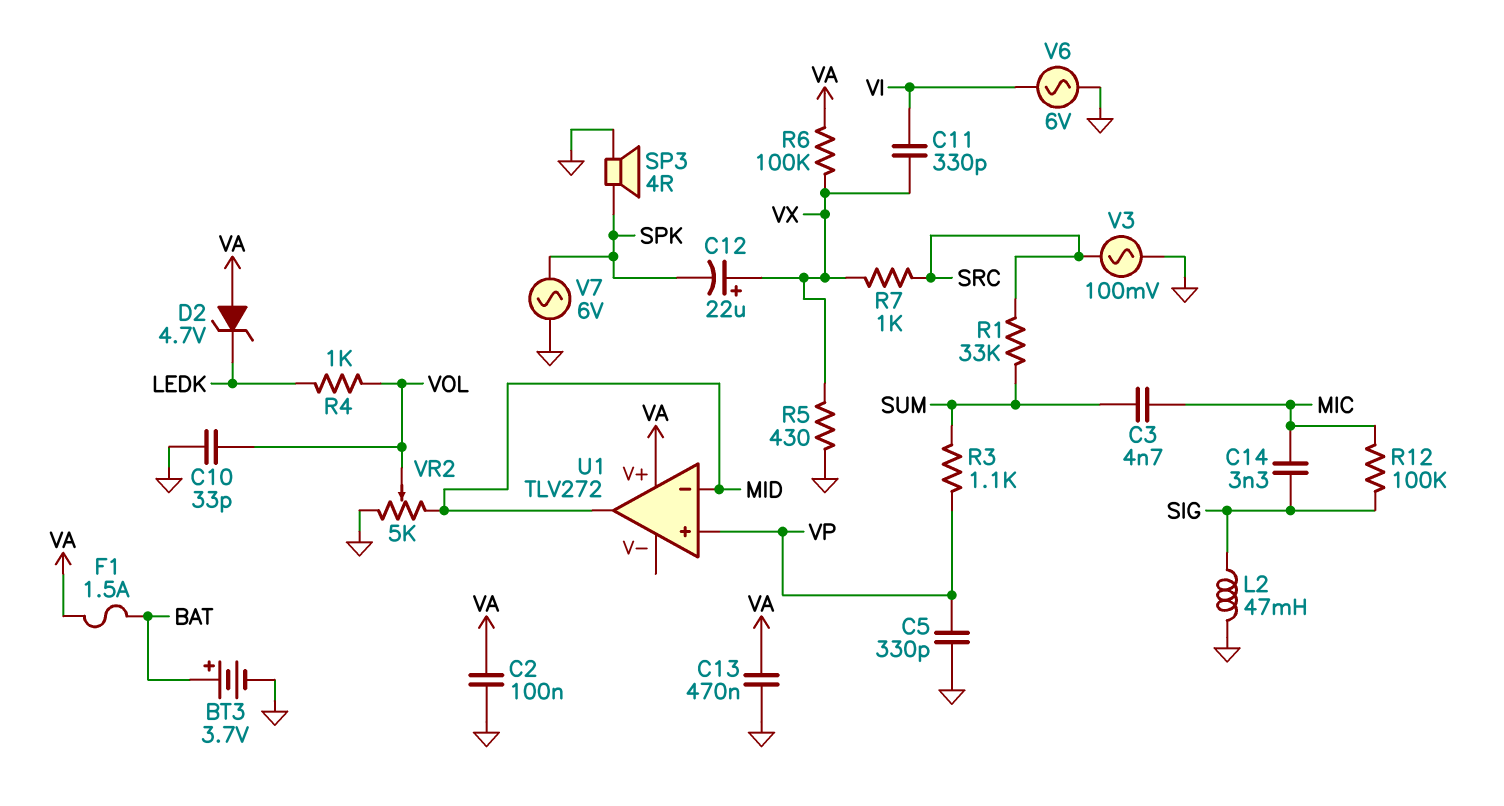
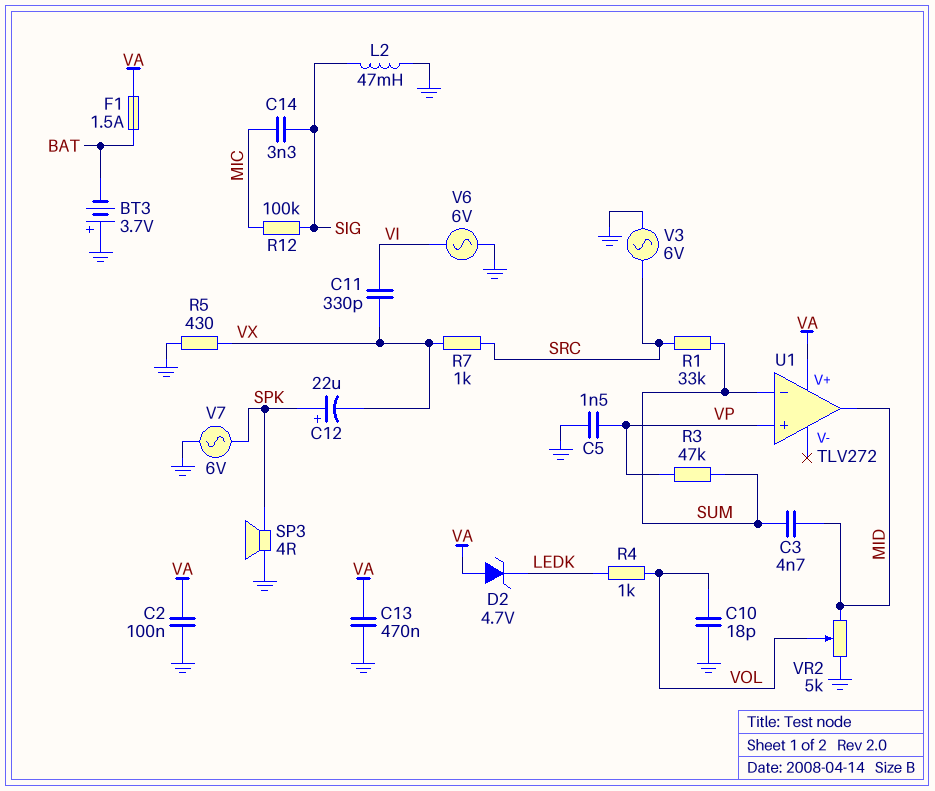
BT3: 3.7V (plus BAT, minus GND) -> 3.7V (plus GND, minus BAT)
C3: 4.7nF (MIC, SUM) -> 4.7nF (MID, SUM)
C5: 330pF (GND, VP) -> 1.5nF (GND, VP)
C10: 33pF (GND, VOL) -> 18pF (GND, VOL)
C12: 22uF (plus VX, minus SPK) -> 22uF (plus SPK, minus VX)
R3: 1.1k (SUM, VP) -> 47k (SUM, VP)
R6: 100k (VA, VX) -> none
U1 pin in-: MID -> SUM
V3: AC 100mV (GND, SRC) -> AC 6V (GND, SRC)

